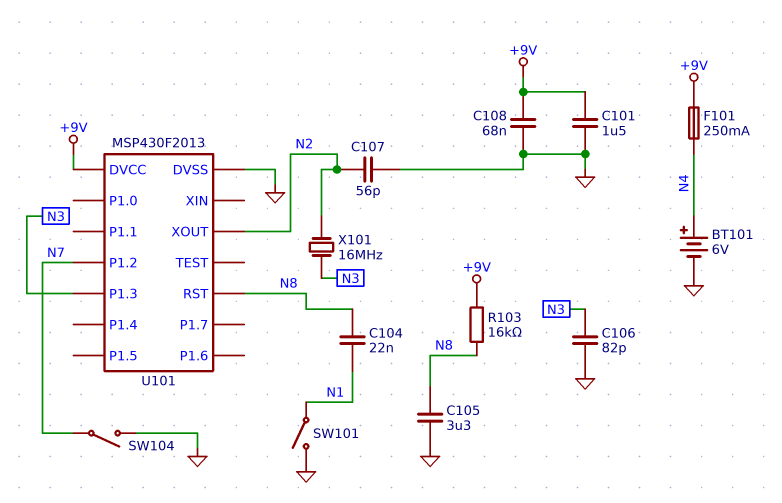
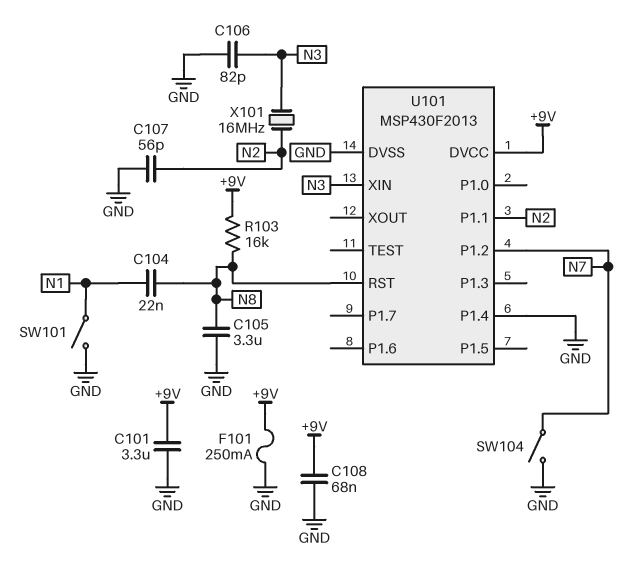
BT101: 6V (plus N4, minus GND) -> none
C101: 1.5uF (+9V, GND) -> 3.3uF (+9V, GND)
F101: 250mA (+9V, N4) -> 250mA (+9V, GND)
U101 pin P1.1: none -> N2
U101 pin P1.3: N3 -> none
U101 pin P1.4: none -> GND
U101 pin XIN: none -> N3
U101 pin XOUT: N2 -> none

